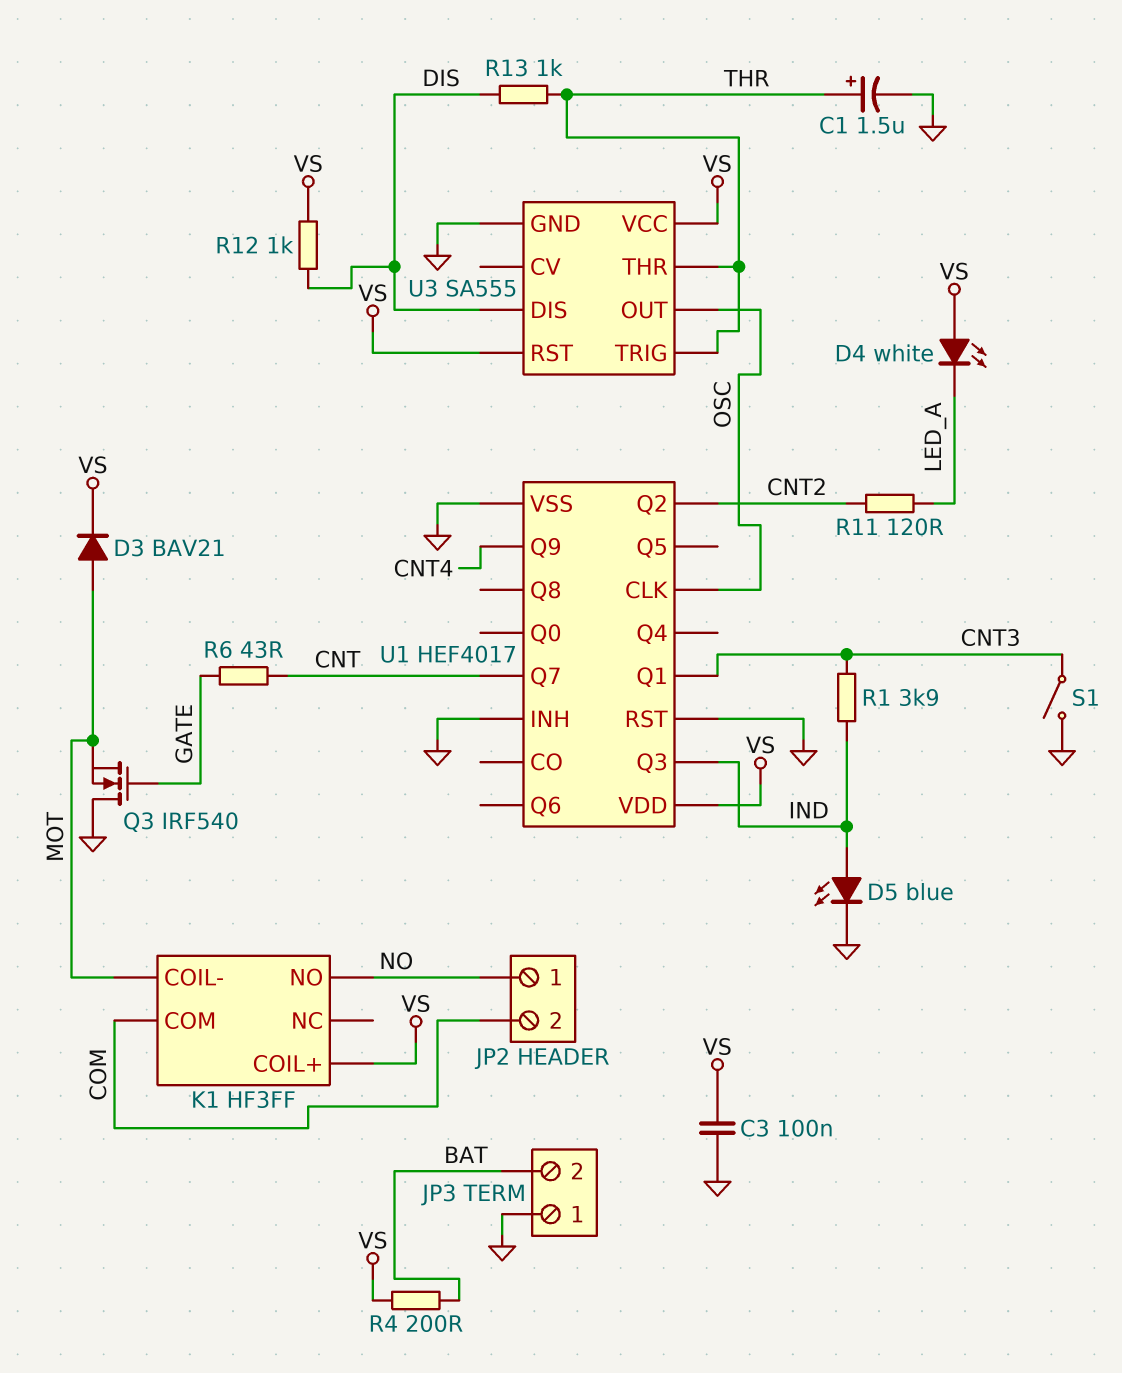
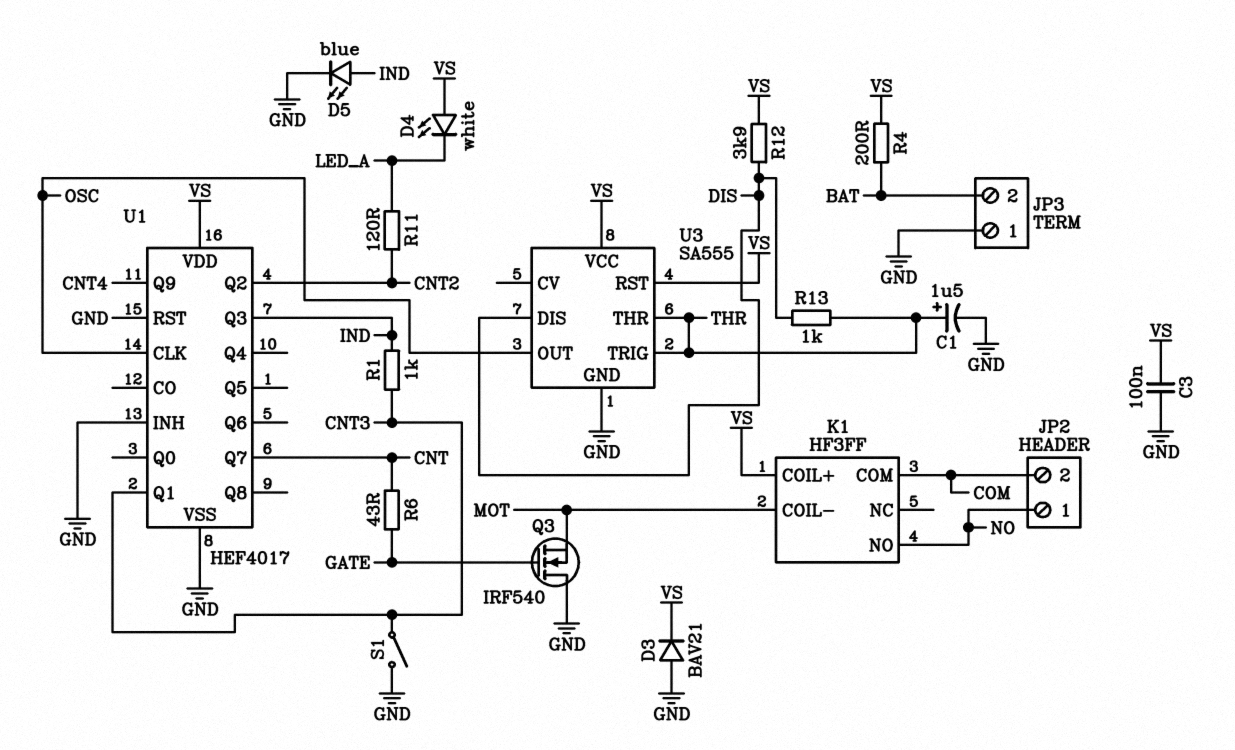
D3: diode BAV21 (A MOT, K VS) -> diode BAV21 (A GND, K VS)
R1: 3.9k (CNT3, IND) -> 1k (CNT3, IND)
R12: 1k (DIS, VS) -> 3.9k (DIS, VS)

